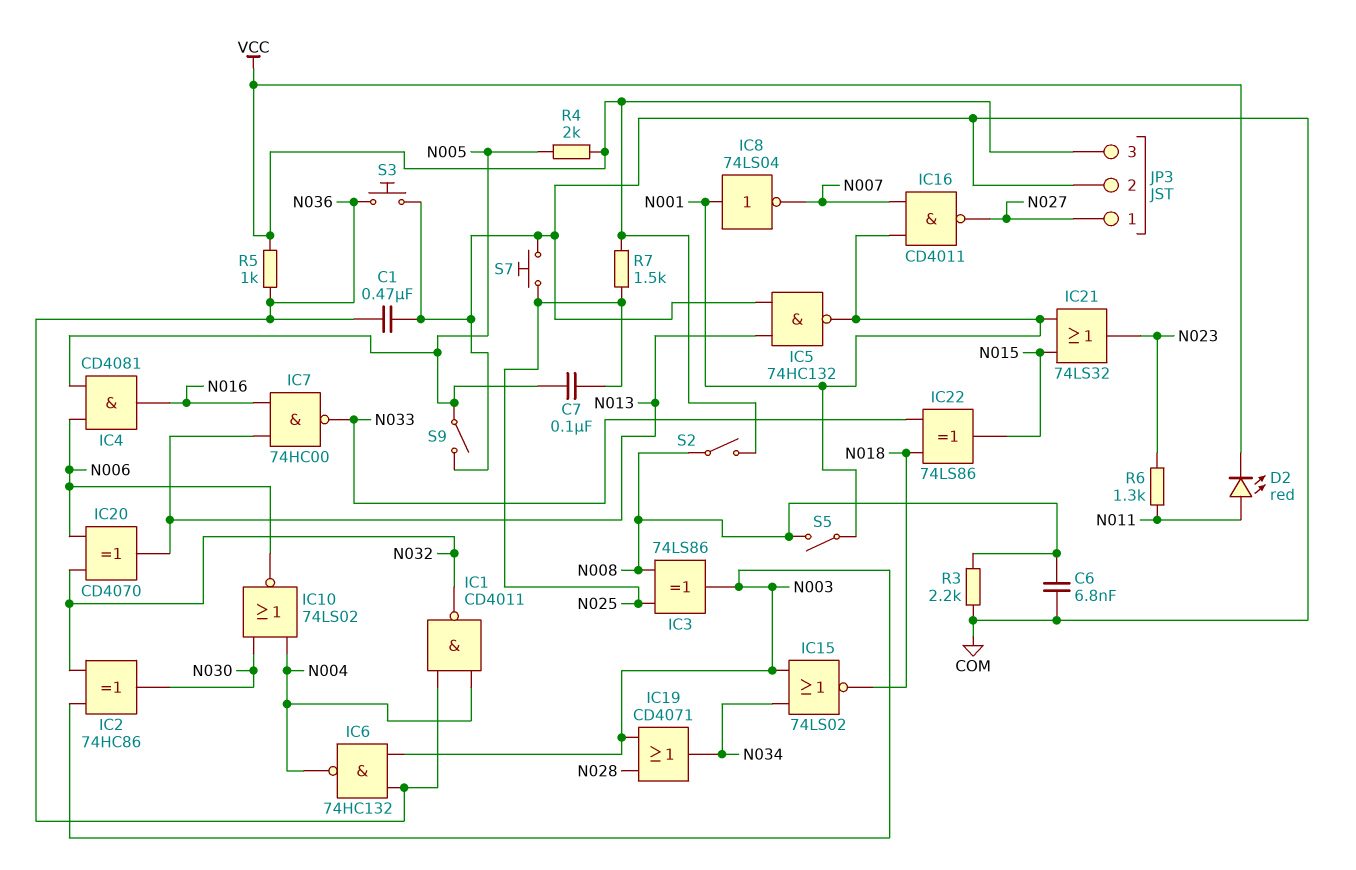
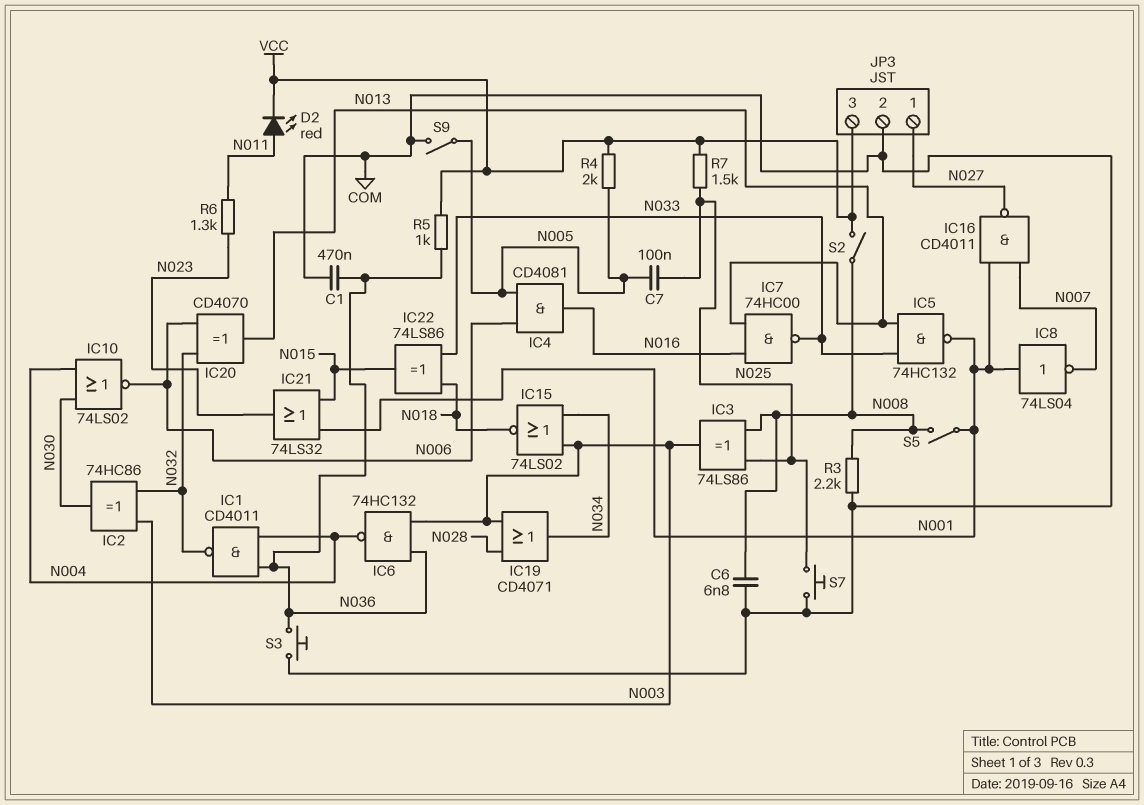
IC5: NAND 74HC132 (in COM, in N013, out N001) -> NAND 74HC132 (in N013, in N033, out N001)

